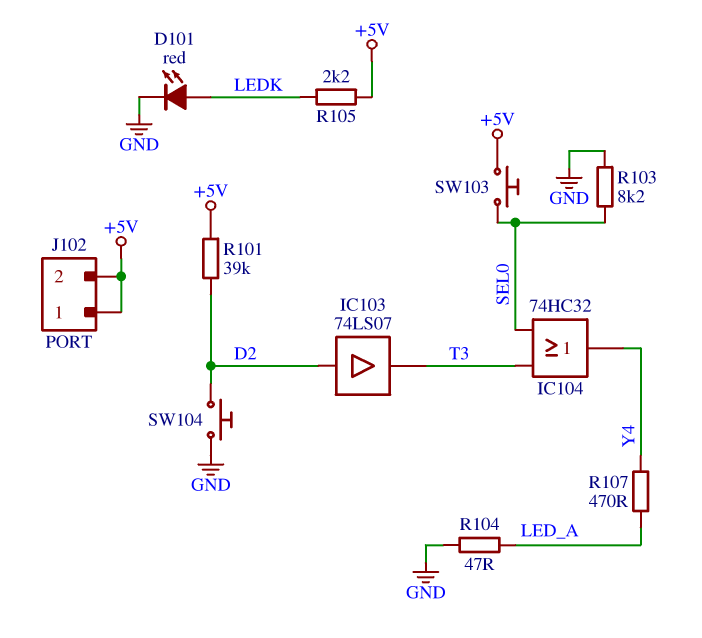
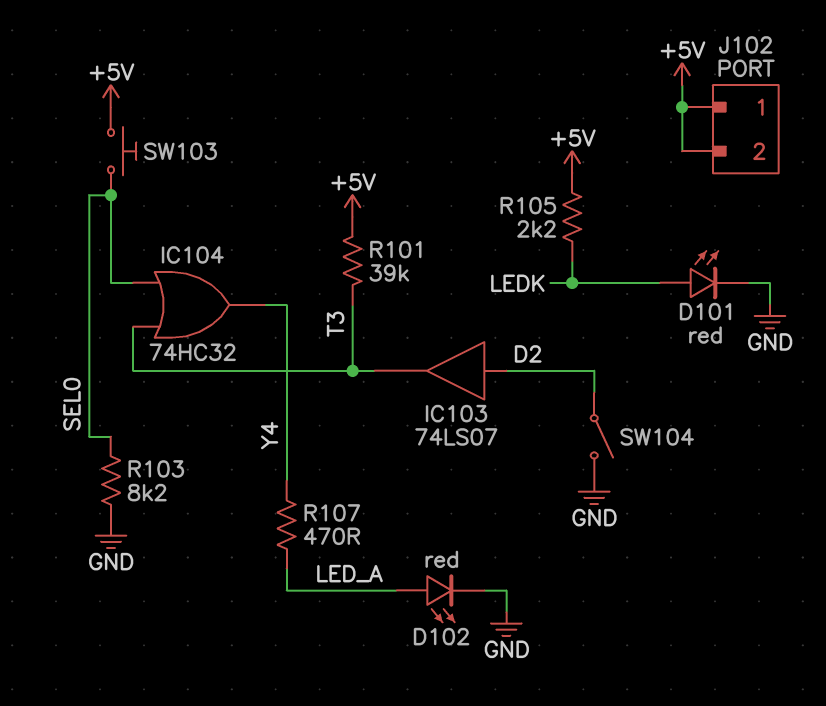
D102: none -> LED red (A LED_A, K GND)
R101: 39k (+5V, D2) -> 39k (+5V, T3)
R104: 47 (GND, LED_A) -> none
SW104: button (D2, GND) -> switch (D2, GND)

